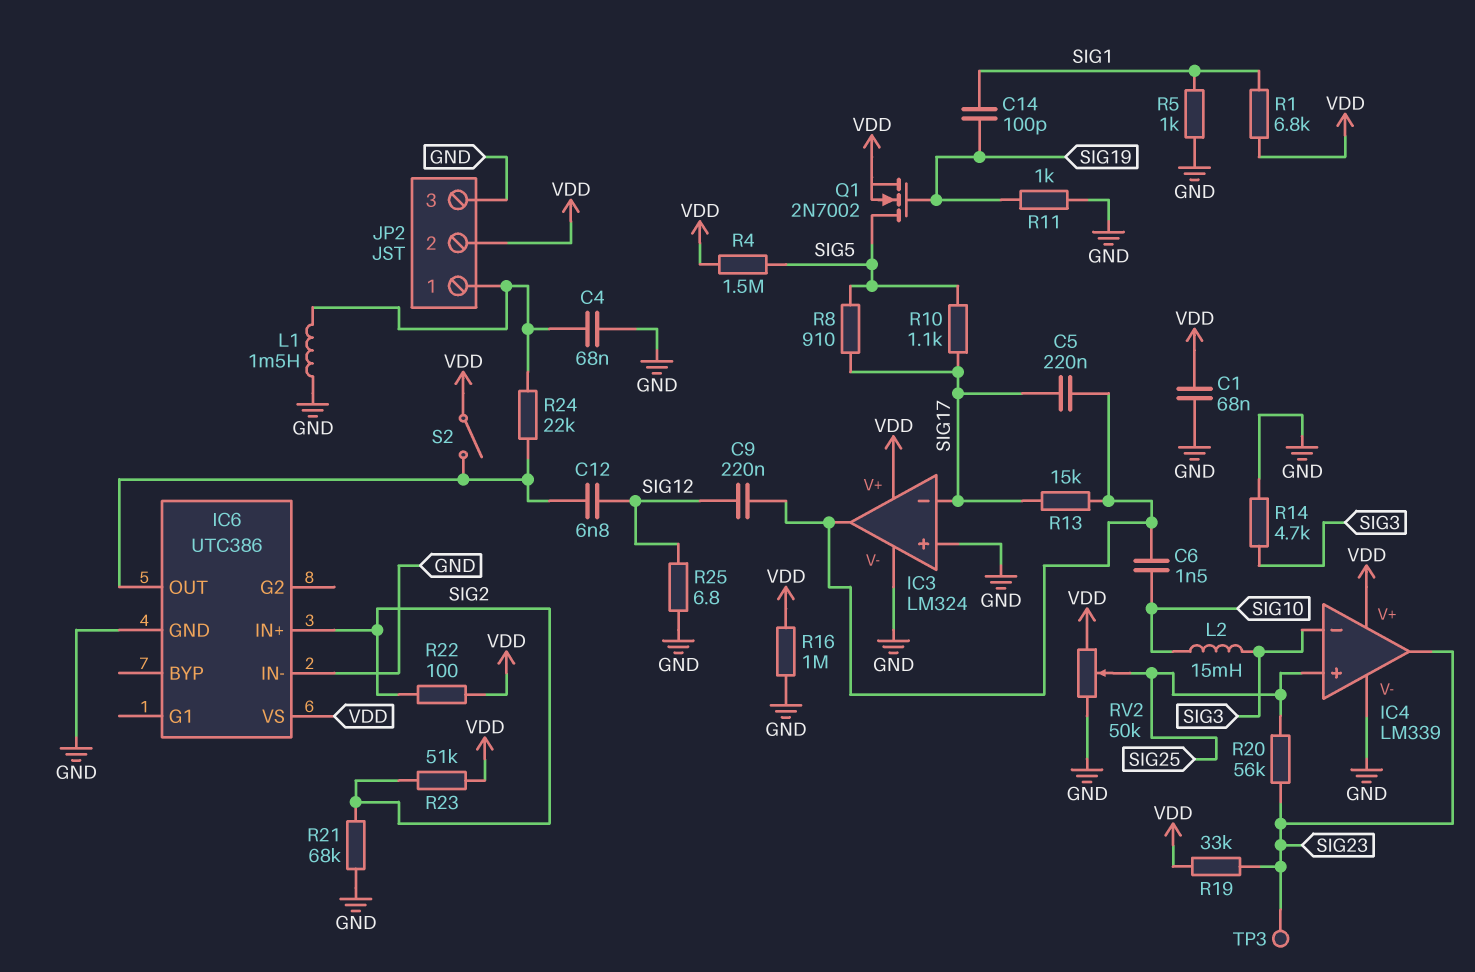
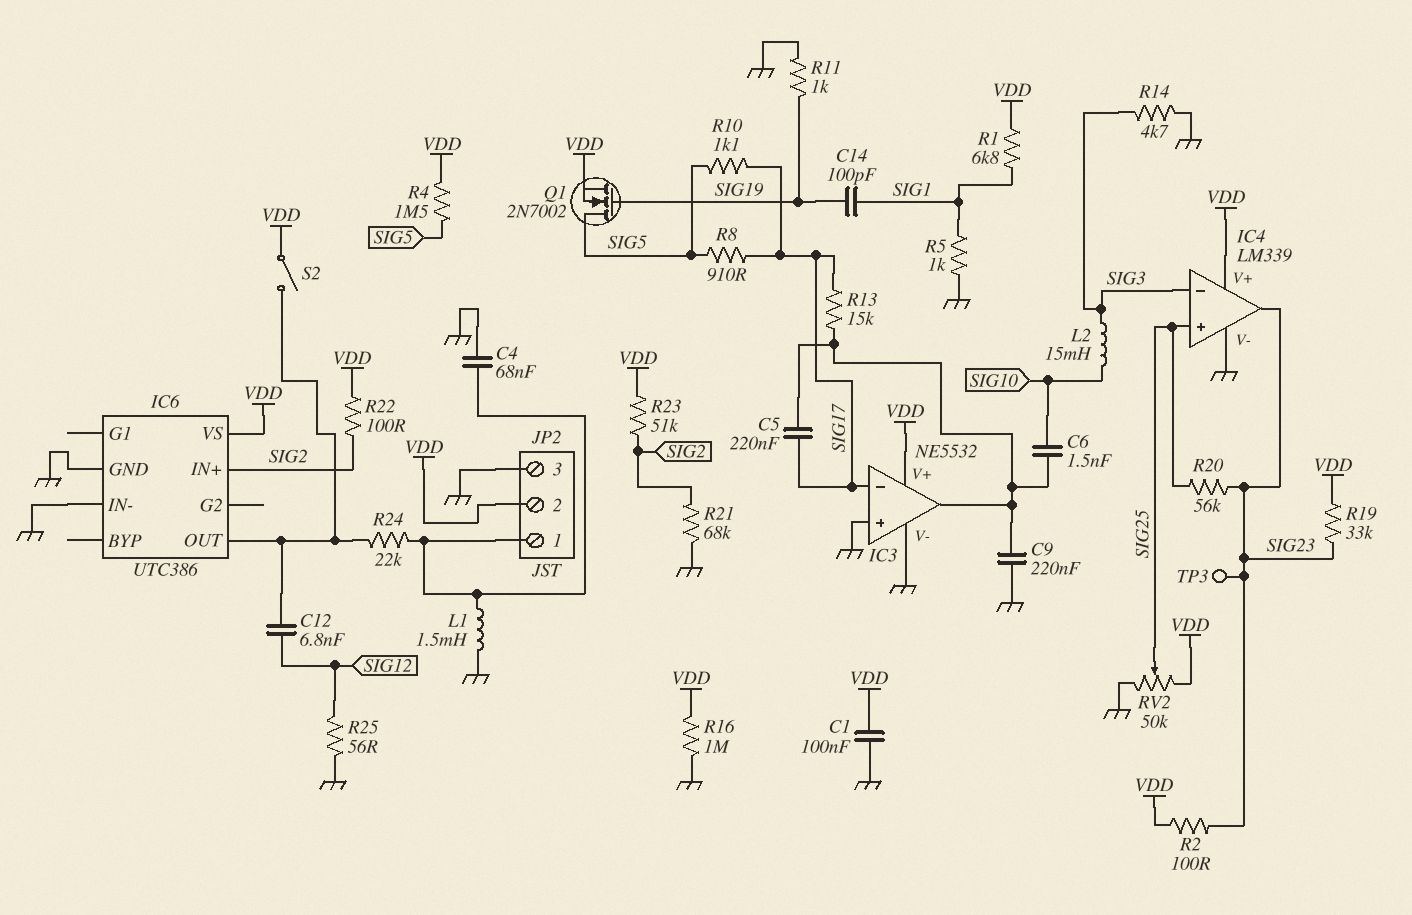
C1: 68nF (GND, VDD) -> 100nF (GND, VDD)
C9: 220nF (IC3/out, SIG12) -> 220nF (GND, IC3/out)
IC3: LM324 -> NE5532
R2: none -> 100 (SIG23, VDD)
R25: 6.8 (GND, SIG12) -> 56 (GND, SIG12)

